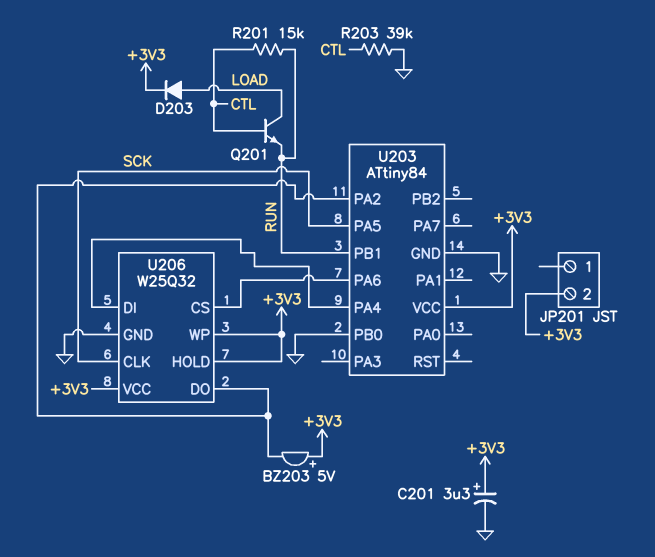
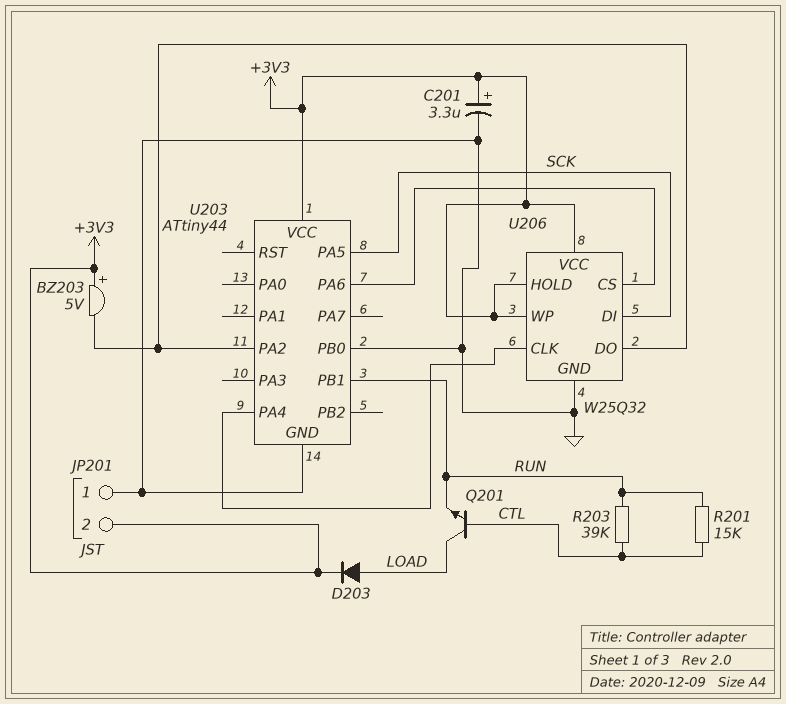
JP201 pin 1: none -> GND
R203: 39k (CTL, GND) -> 39k (CTL, RUN)
U203: ATtiny84 -> ATtiny44
U206 pin CLK: SCK -> U203/PA4
U206 pin DI: U203/PA4 -> SCK

